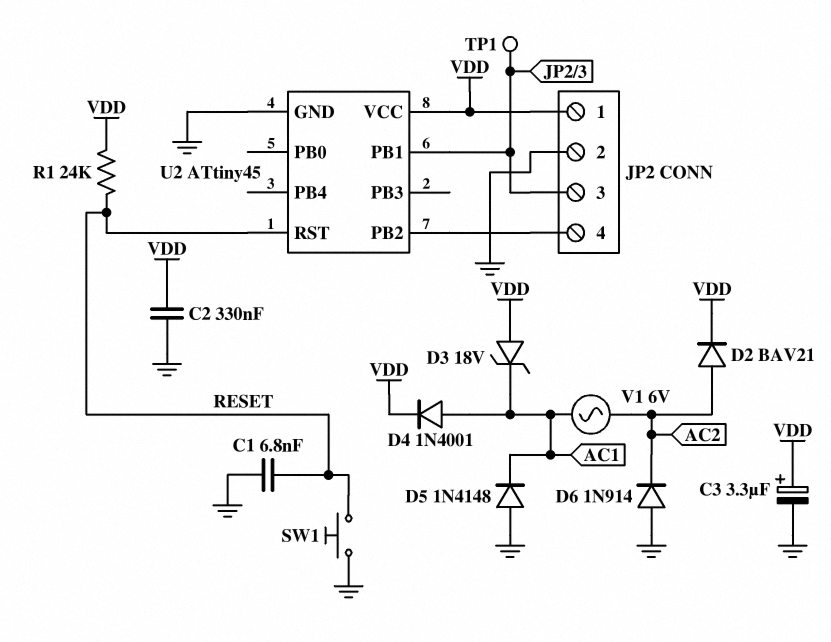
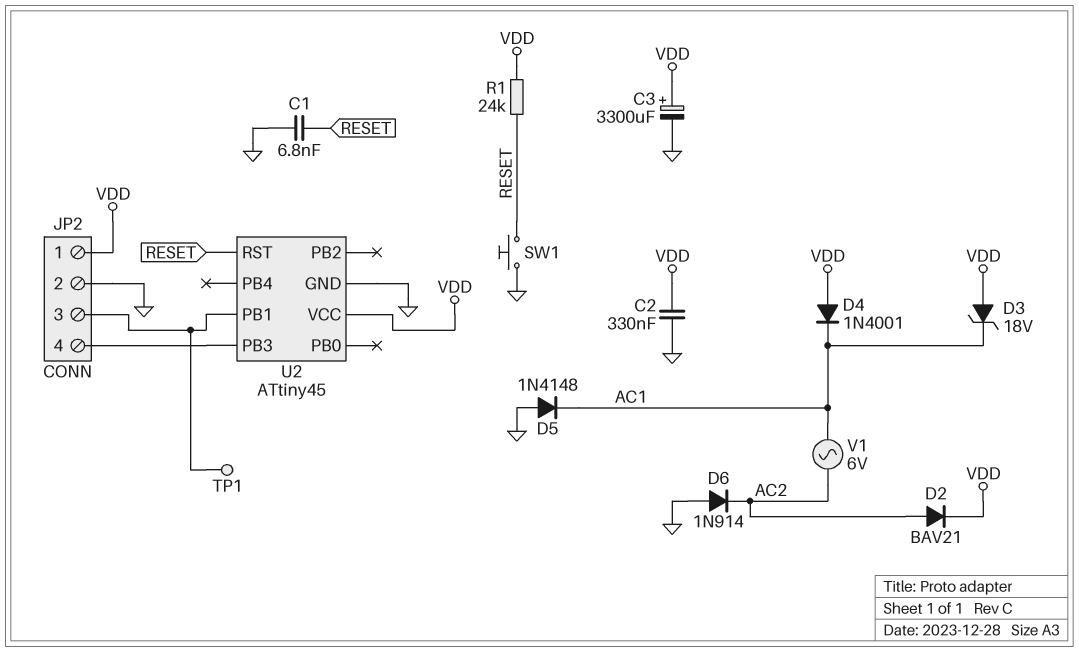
C3: 3.3uF (plus VDD, minus GND) -> 3300uF (plus VDD, minus GND)
D4: diode 1N4001 (A AC1, K VDD) -> diode 1N4001 (A VDD, K AC1)
U2 pin PB2: JP2/4 -> none
U2 pin PB3: none -> JP2/4

